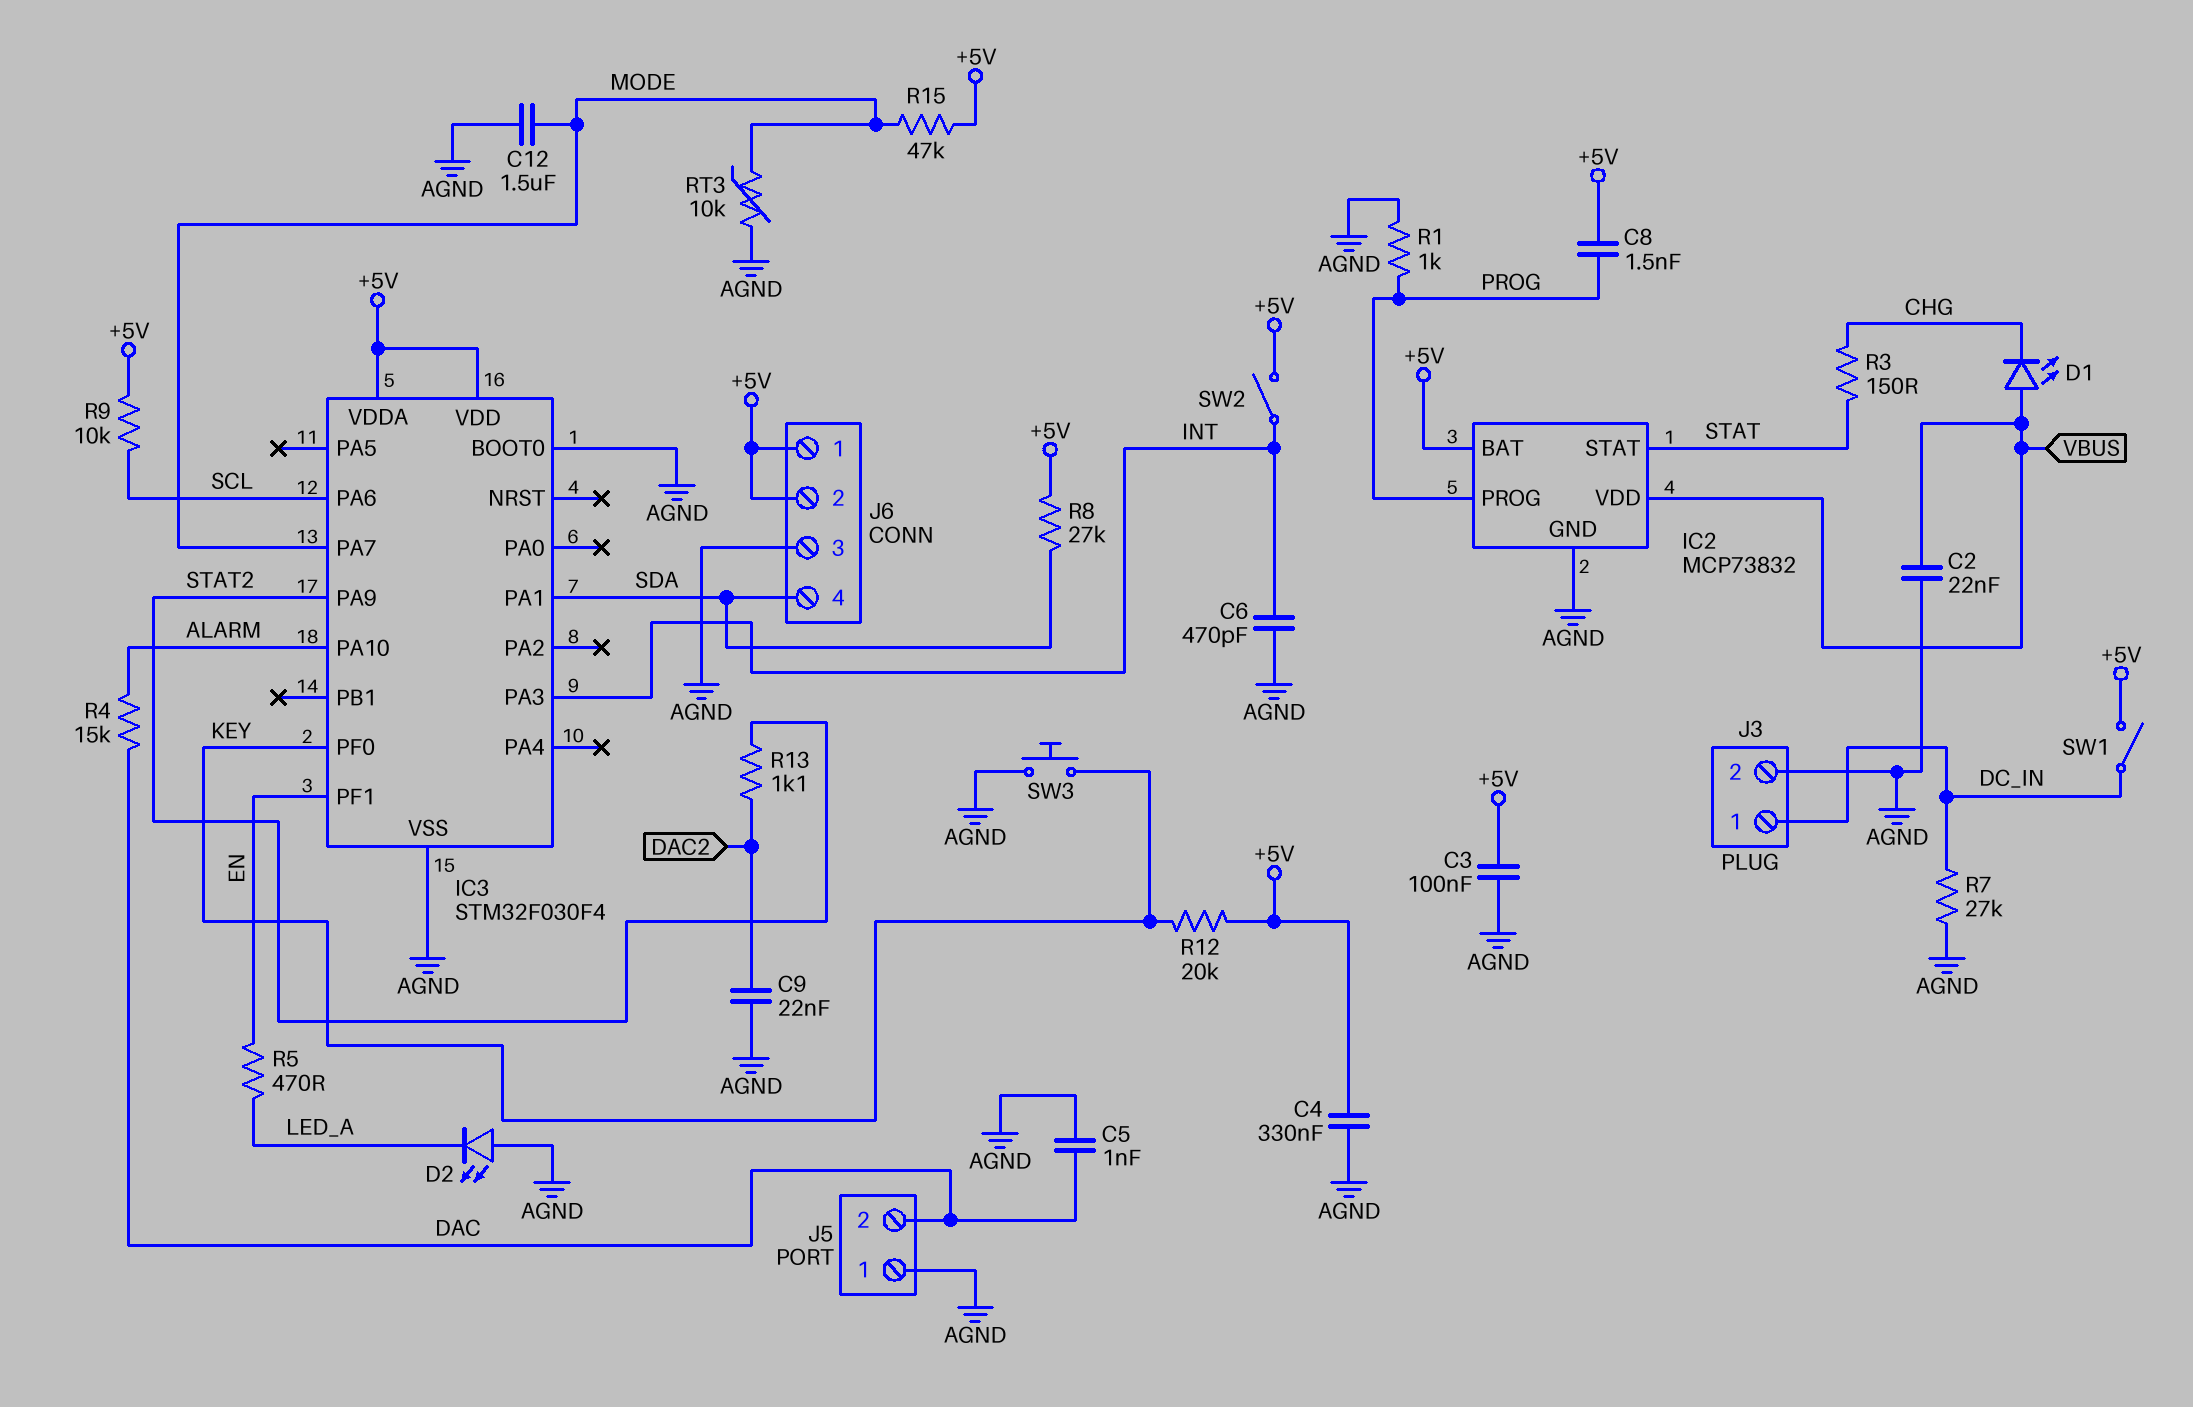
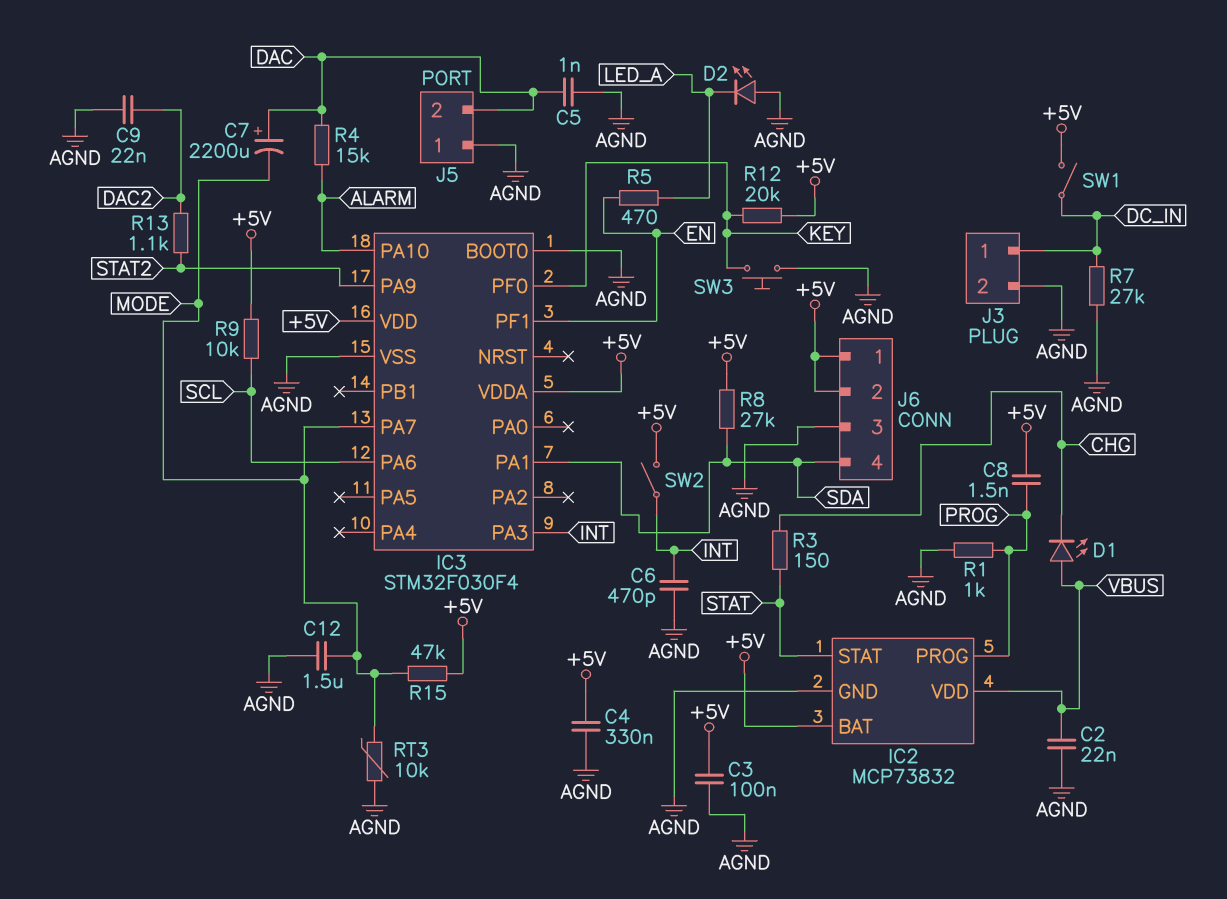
C7: none -> 2200uF (plus DAC, minus MODE)

